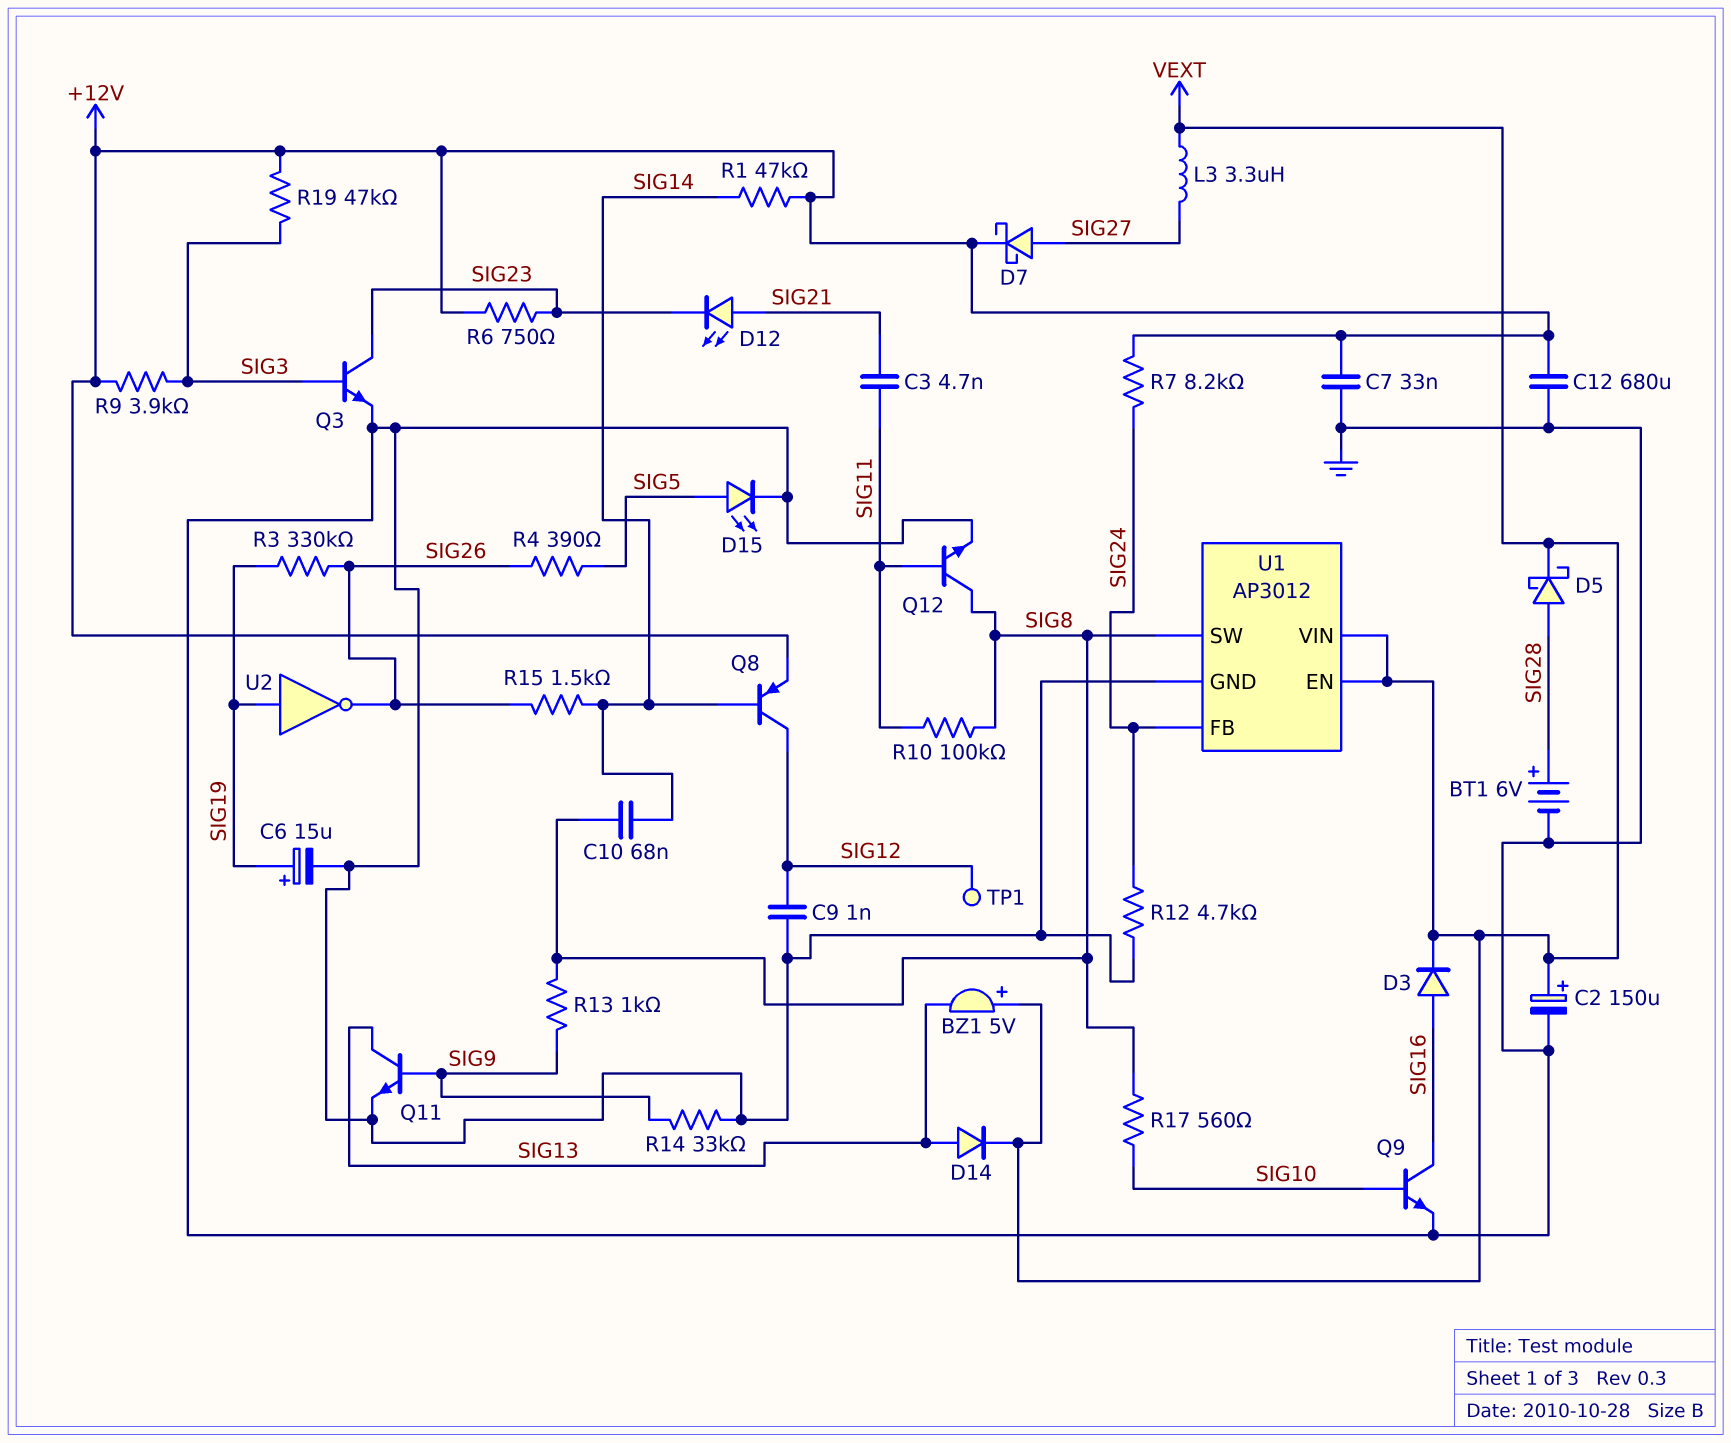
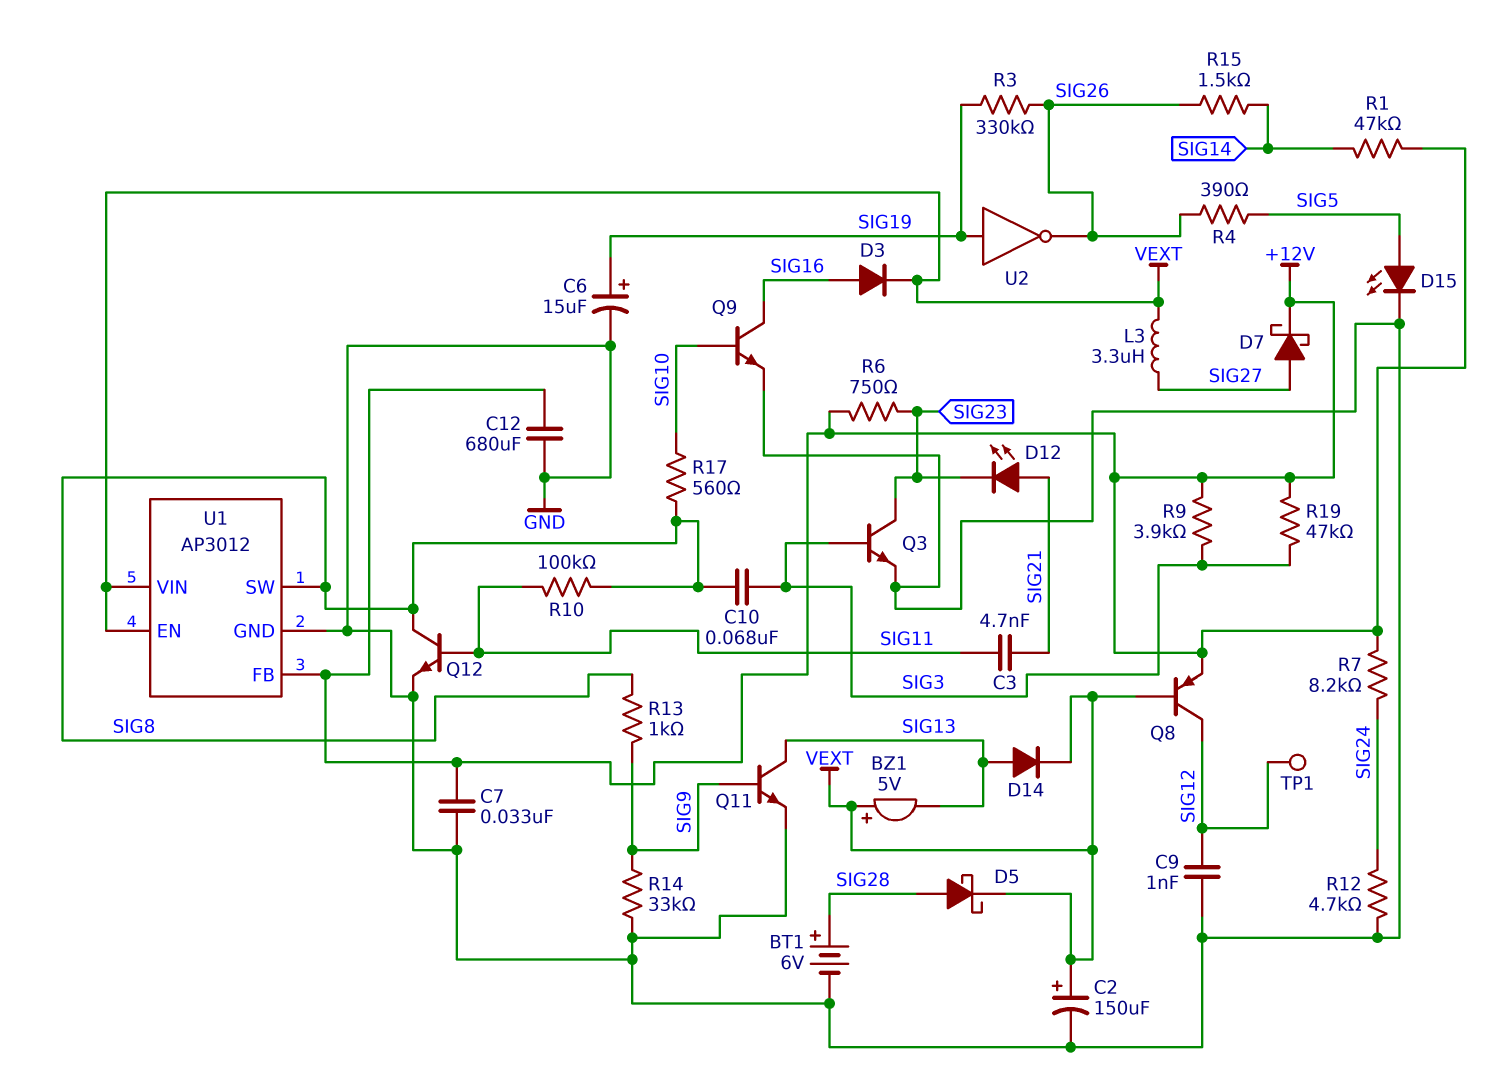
C10: 68nF (SIG8, SIG14) -> 68nF (SIG3, SIG8)
Q8: PNP (B SIG14, C SIG12, E +12V) -> PNP (B VEXT, C SIG12, E +12V)
U1 pin FB: SIG24 -> +12V

